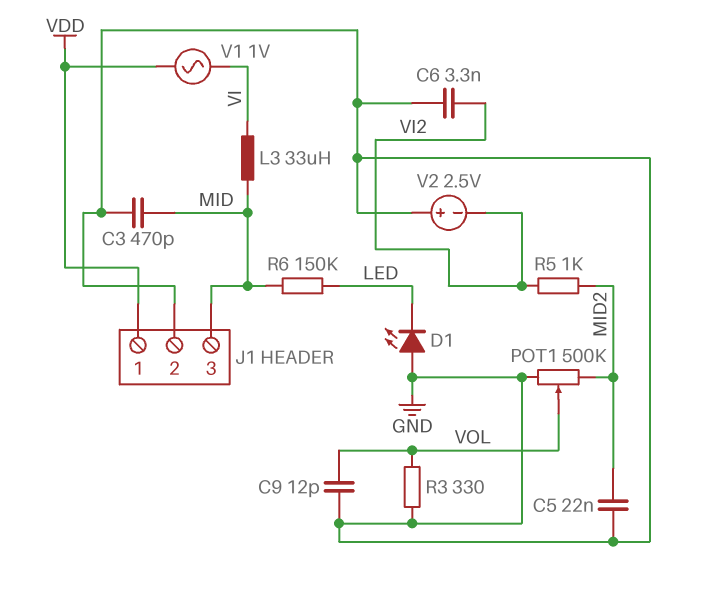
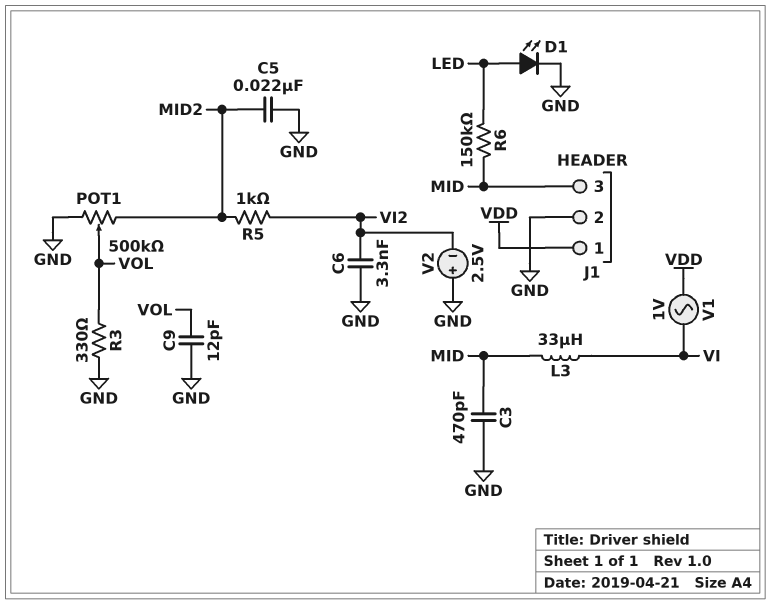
D1: LED (A GND, K LED) -> LED (A LED, K GND)

